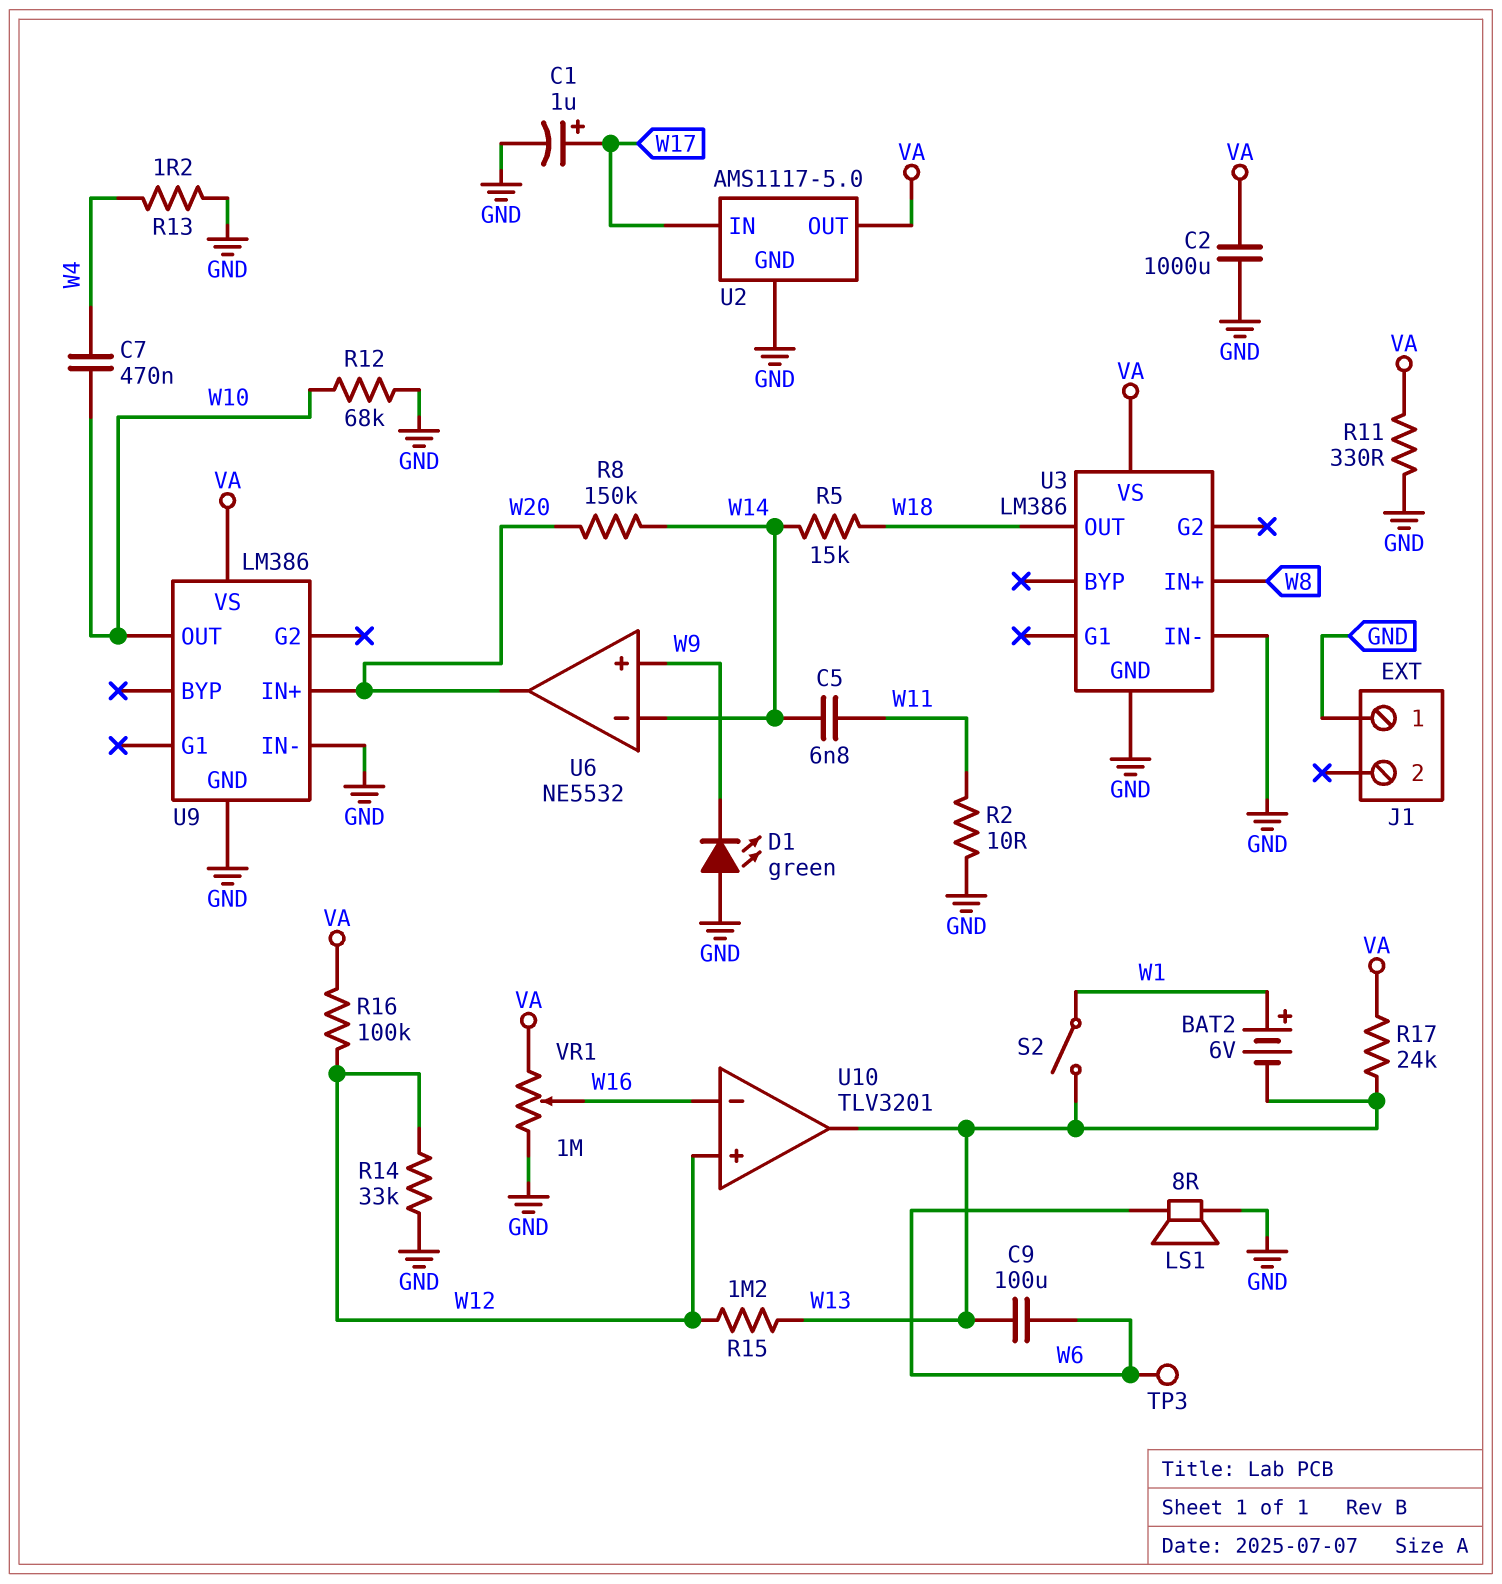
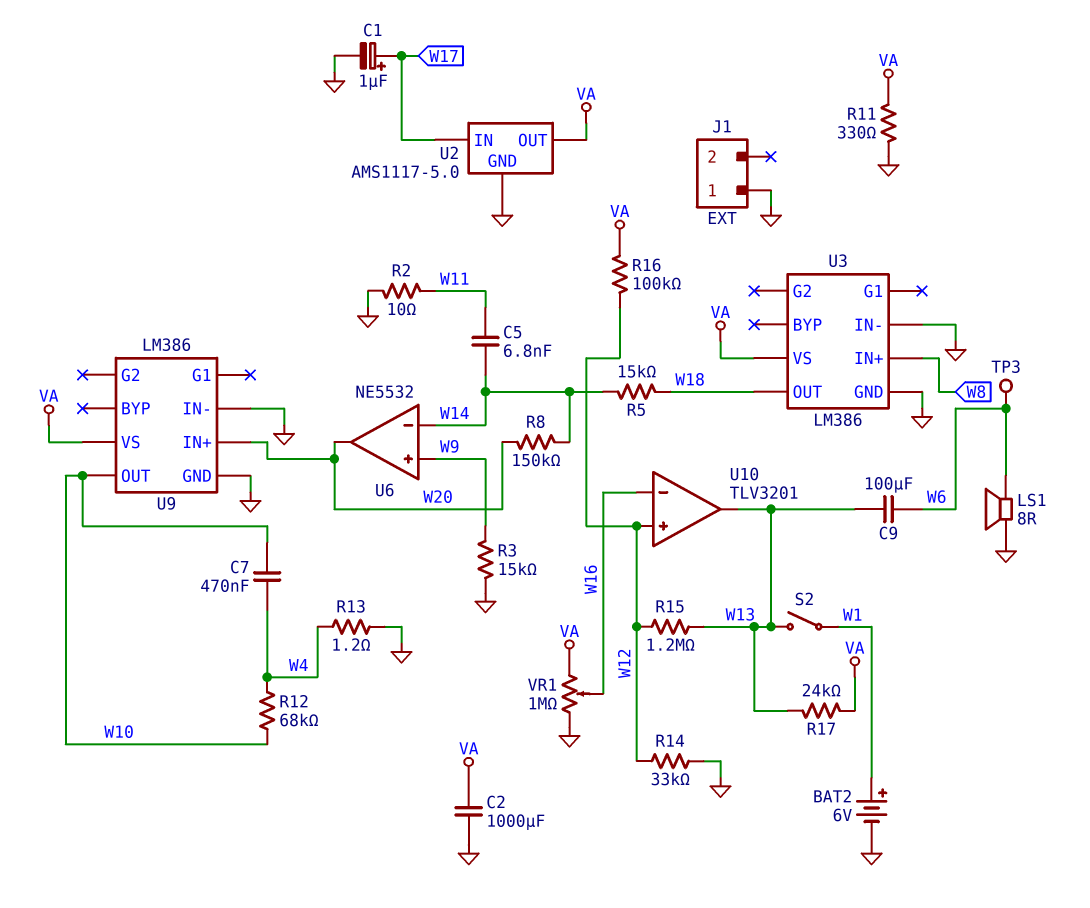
BAT2: 6V (plus W1, minus W13) -> 6V (plus W1, minus GND)
D1: LED green (A GND, K W9) -> none
R3: none -> 15k (GND, W9)
R12: 68k (GND, W10) -> 68k (W4, W10)

